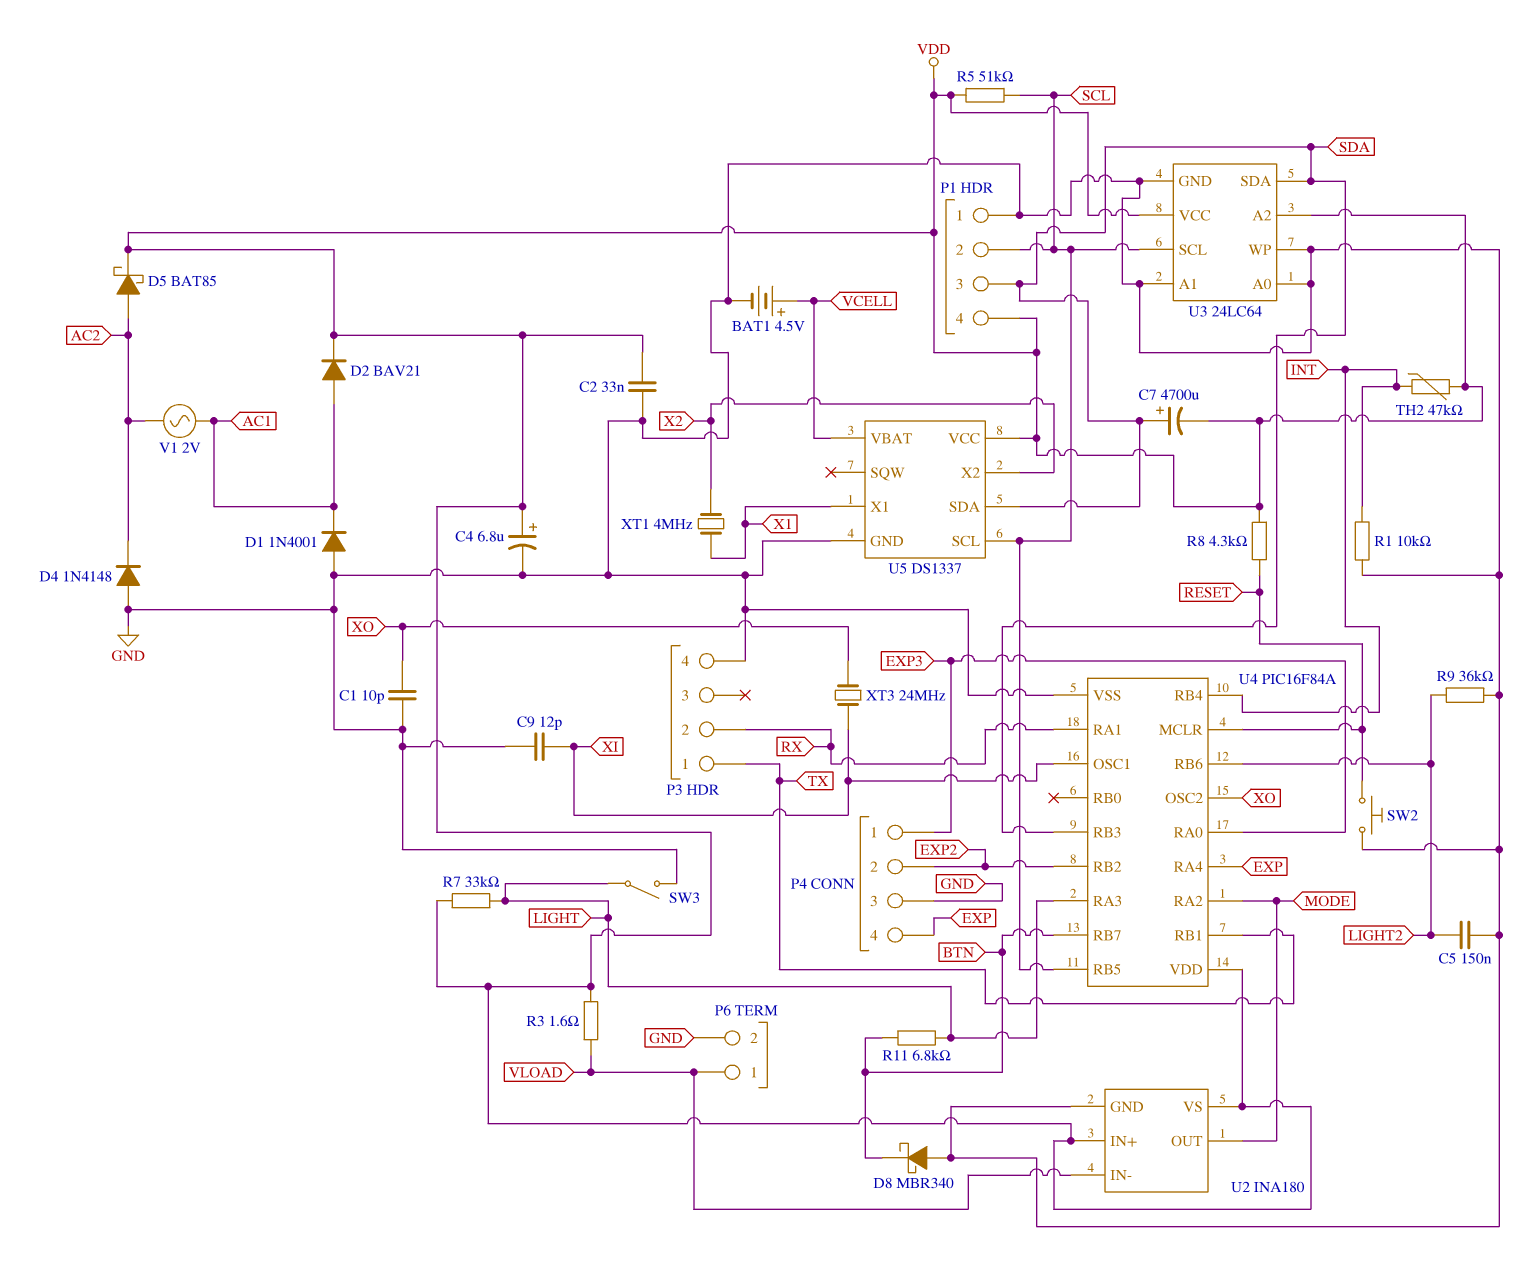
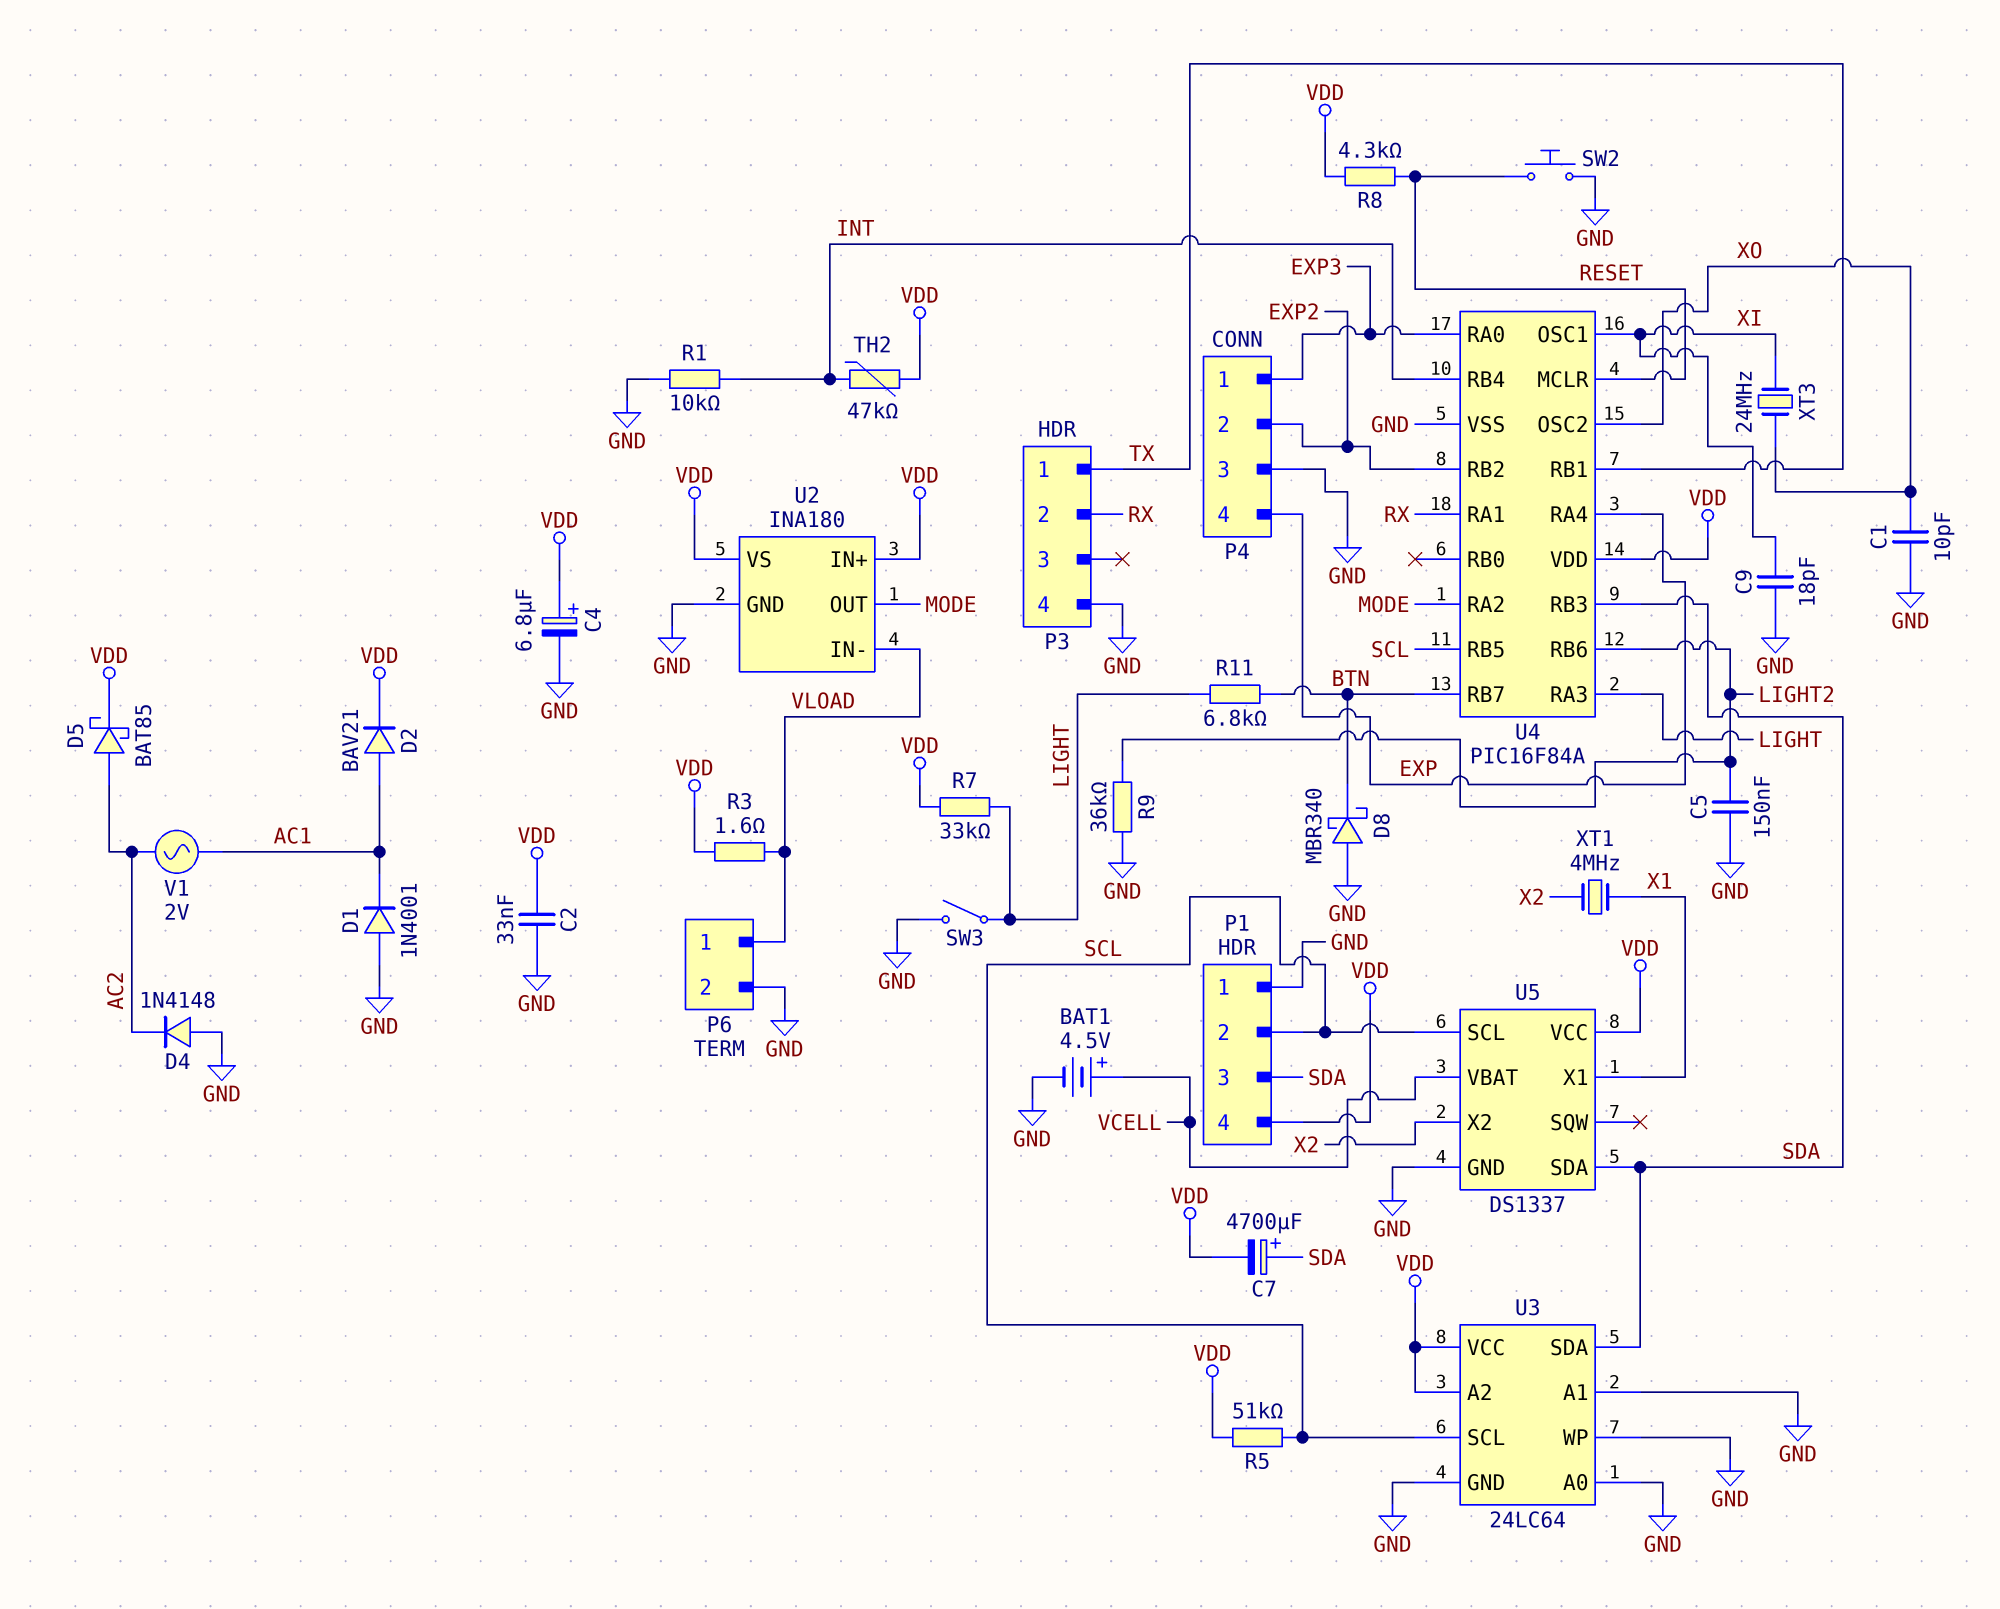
C9: 12pF (GND, XI) -> 18pF (GND, XI)

